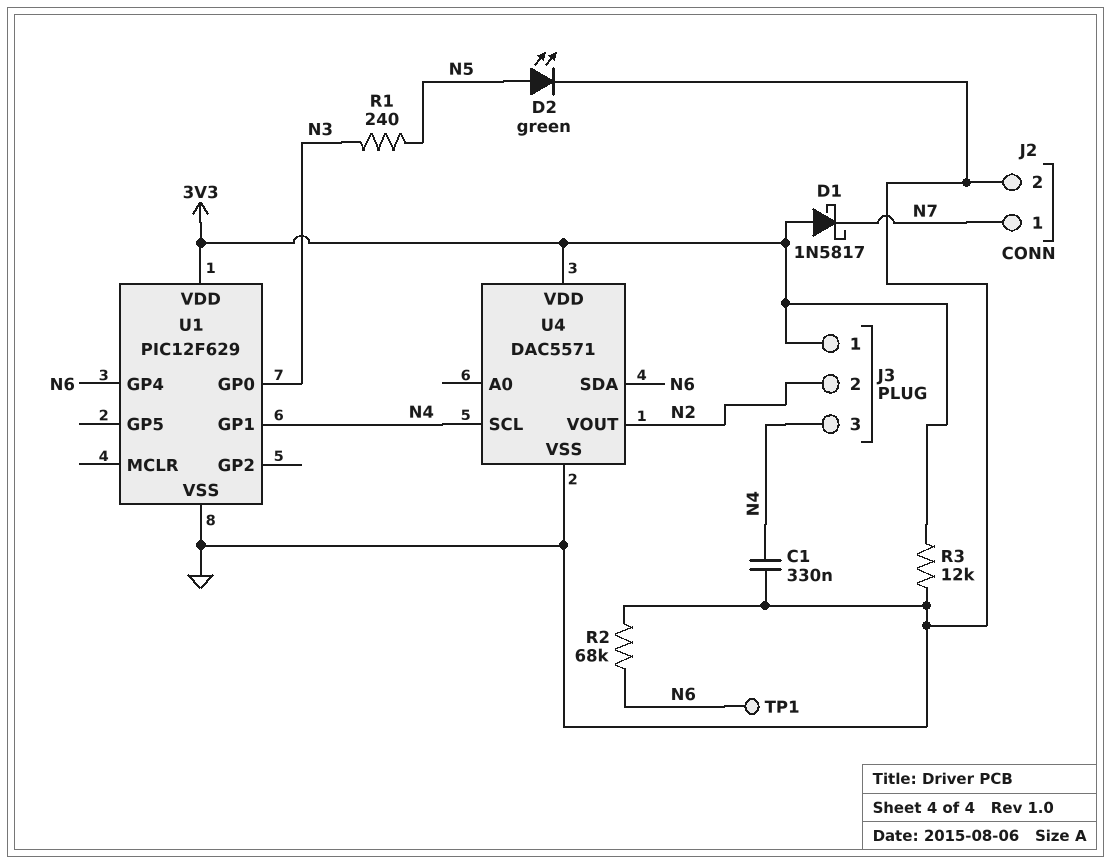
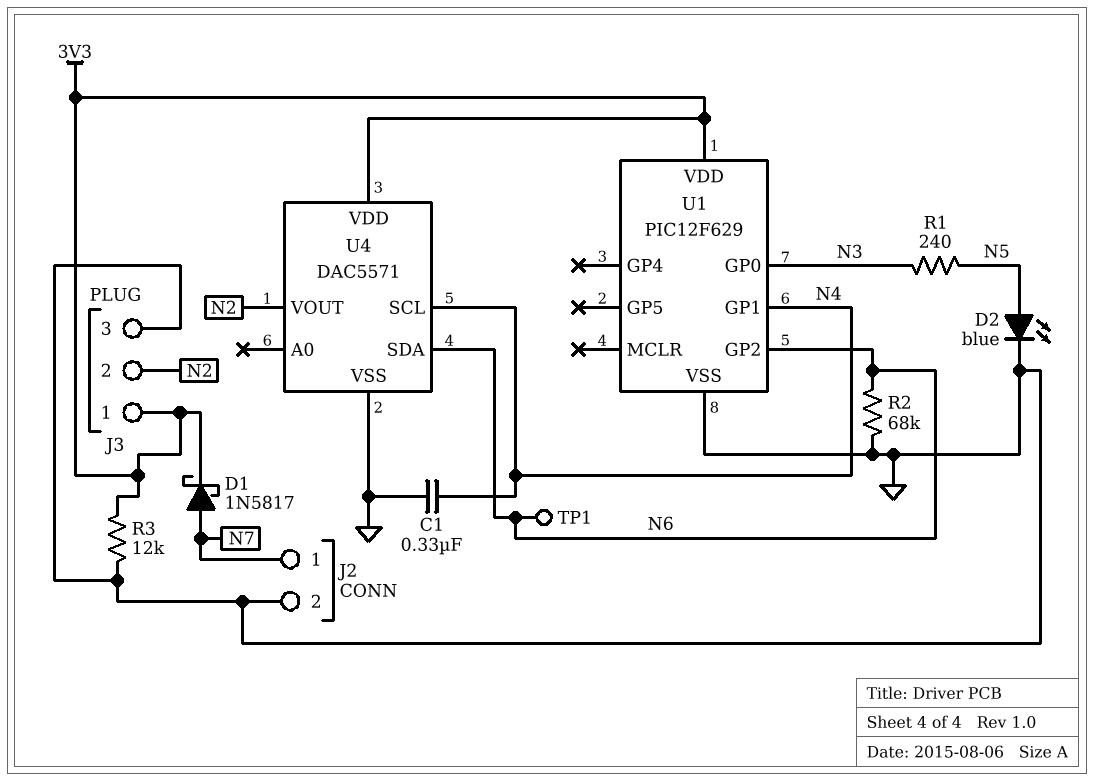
D1: schottky 1N5817 (A 3V3, K N7) -> schottky 1N5817 (A N7, K 3V3)
D2: LED green (A N5, K GND) -> LED blue (A N5, K GND)
J3 pin 3: N4 -> GND
U1 pin GP2: none -> N6
U1 pin GP4: N6 -> none

